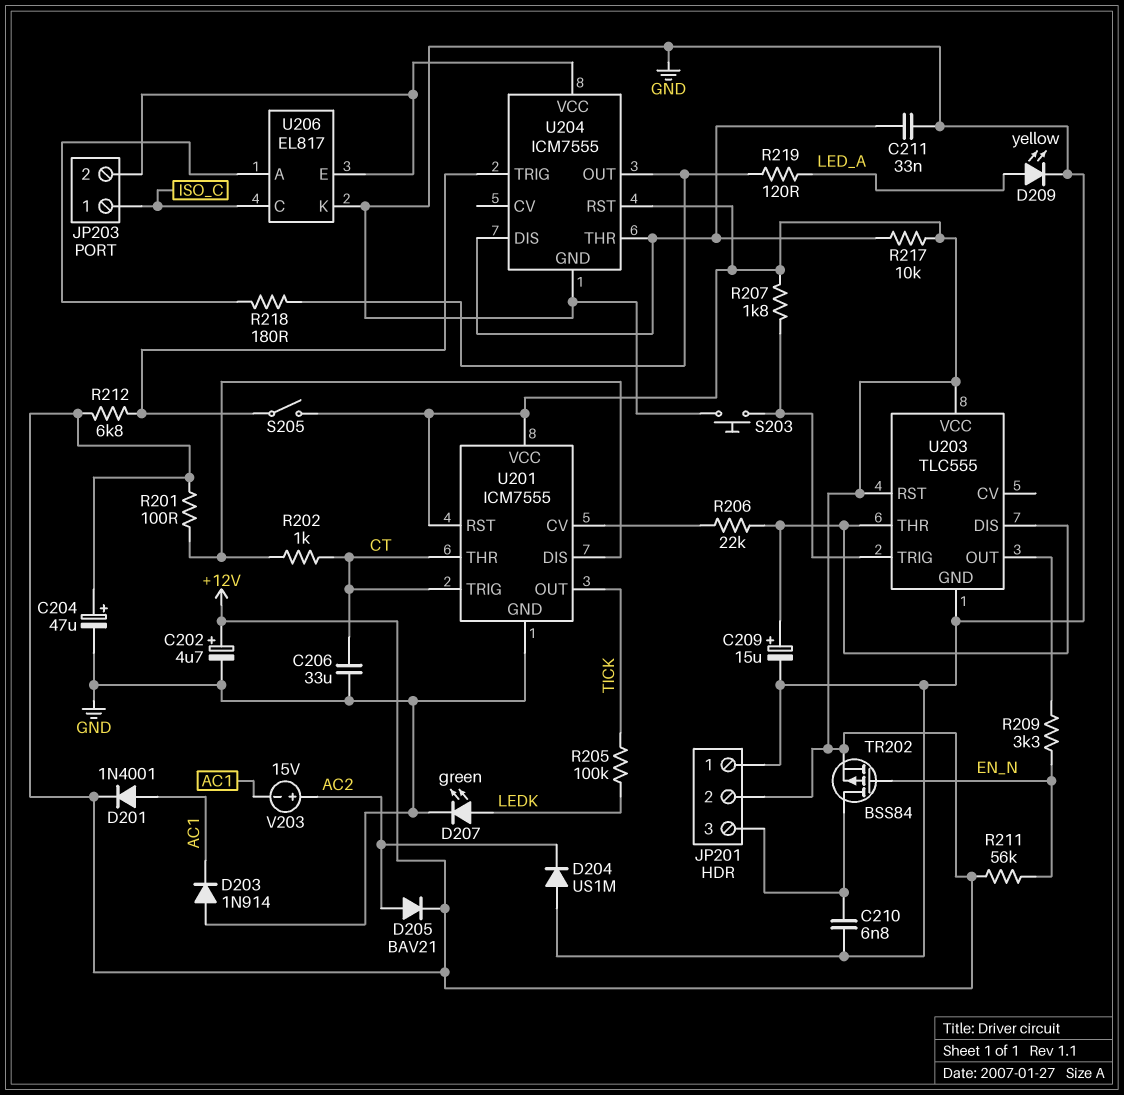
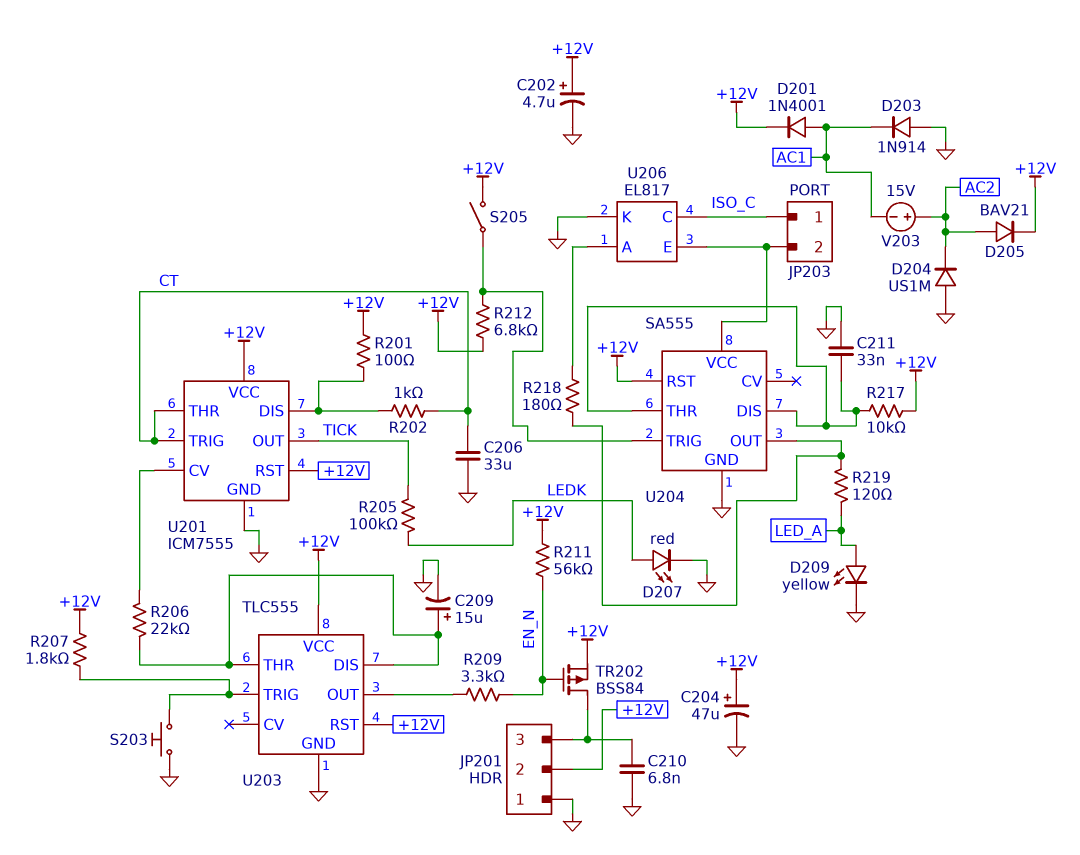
D207: LED green (A LEDK, K GND) -> LED red (A LEDK, K GND)
U204: ICM7555 -> SA555

